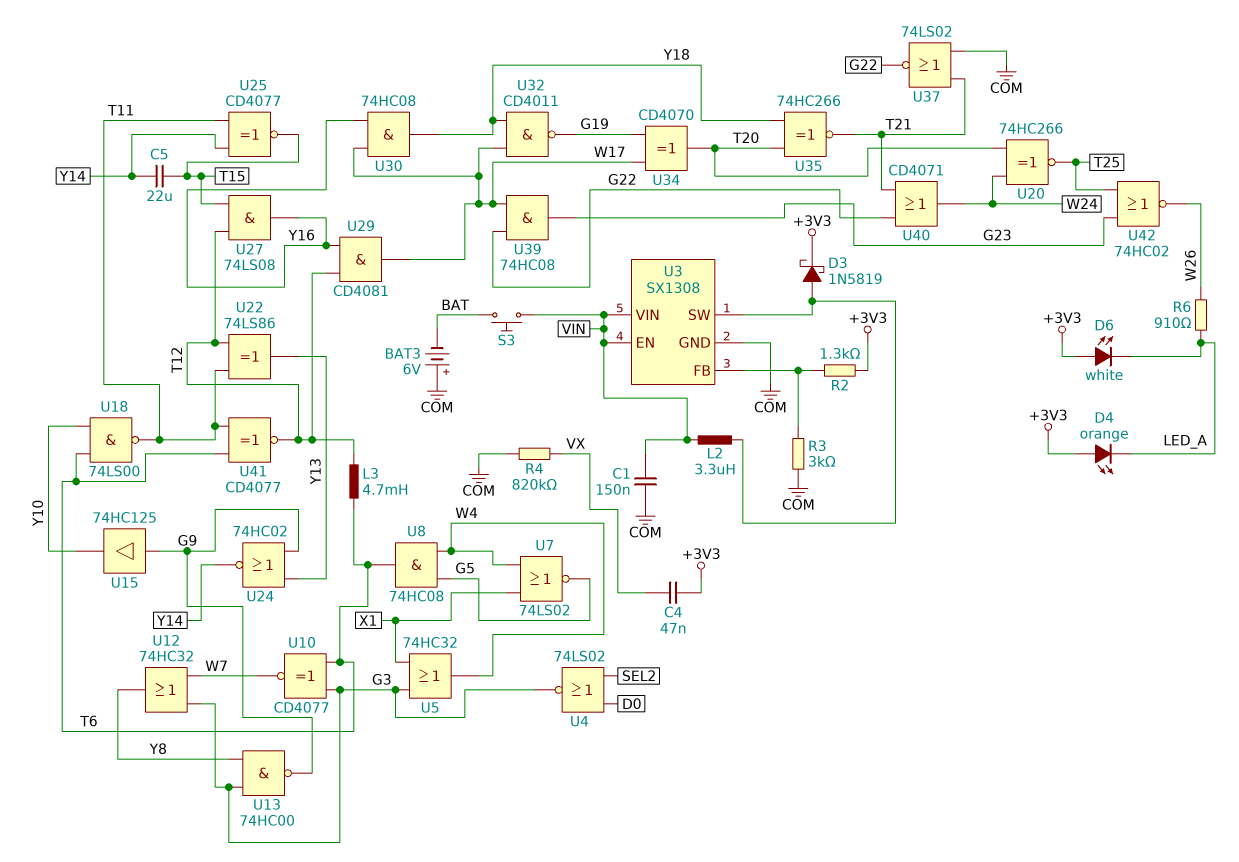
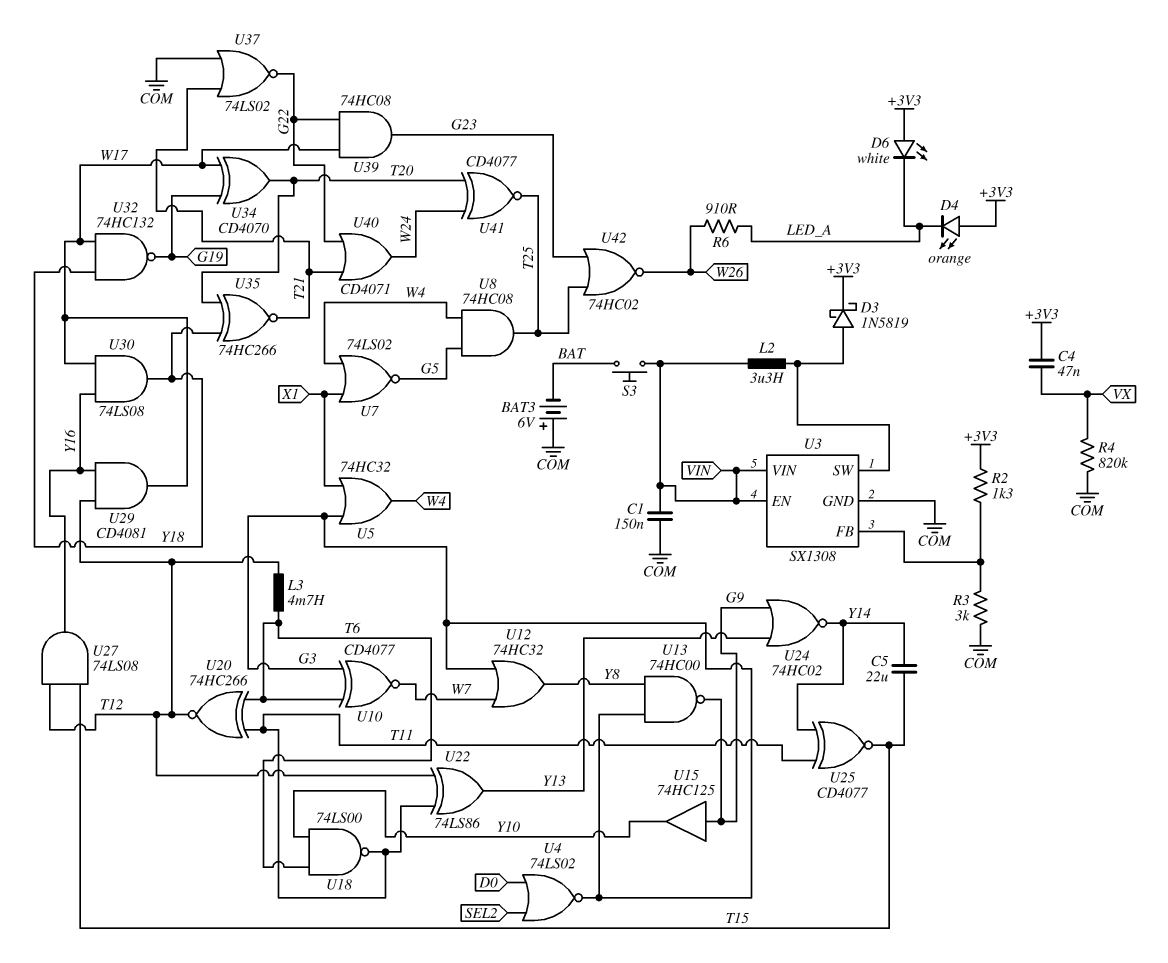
U8: AND 74HC08 (in G5, in W4, out T6) -> AND 74HC08 (in G5, in W4, out T25)
U20: XNOR 74HC266 (in T20, in W24, out T25) -> XNOR 74HC266 (in T6, in T11, out T12)
U30: AND 74HC08 (in W17, in Y16, out Y18) -> AND 74LS08 (in W17, in Y16, out Y18)
U32: NAND CD4011 (in W17, in Y18, out G19) -> NAND 74HC132 (in W17, in Y18, out G19)
U41: XNOR CD4077 (in T6, in T11, out T12) -> XNOR CD4077 (in T20, in W24, out T25)

